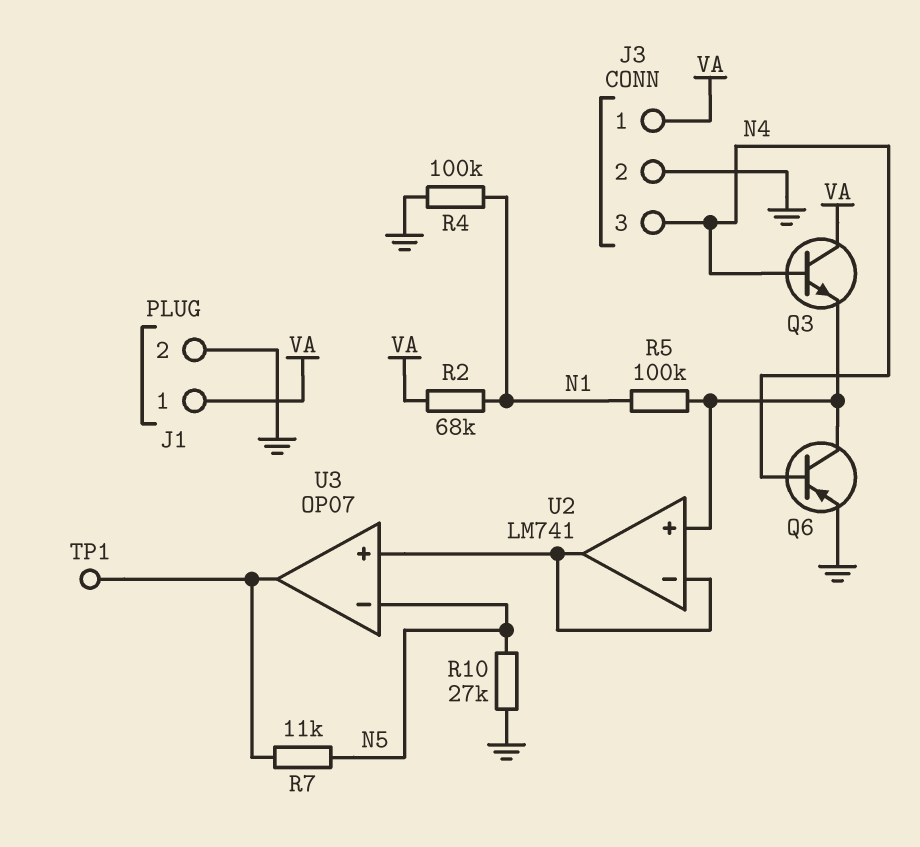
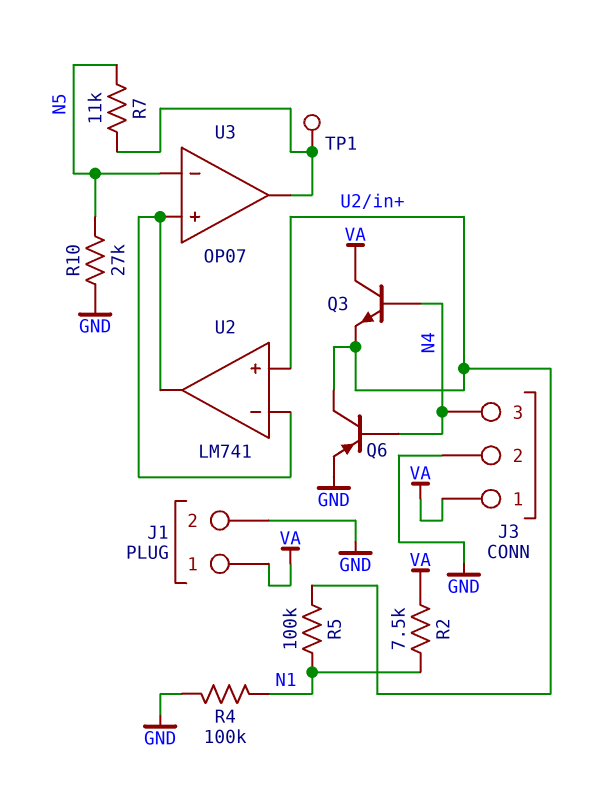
R2: 68k (N1, VA) -> 7.5k (N1, VA)

